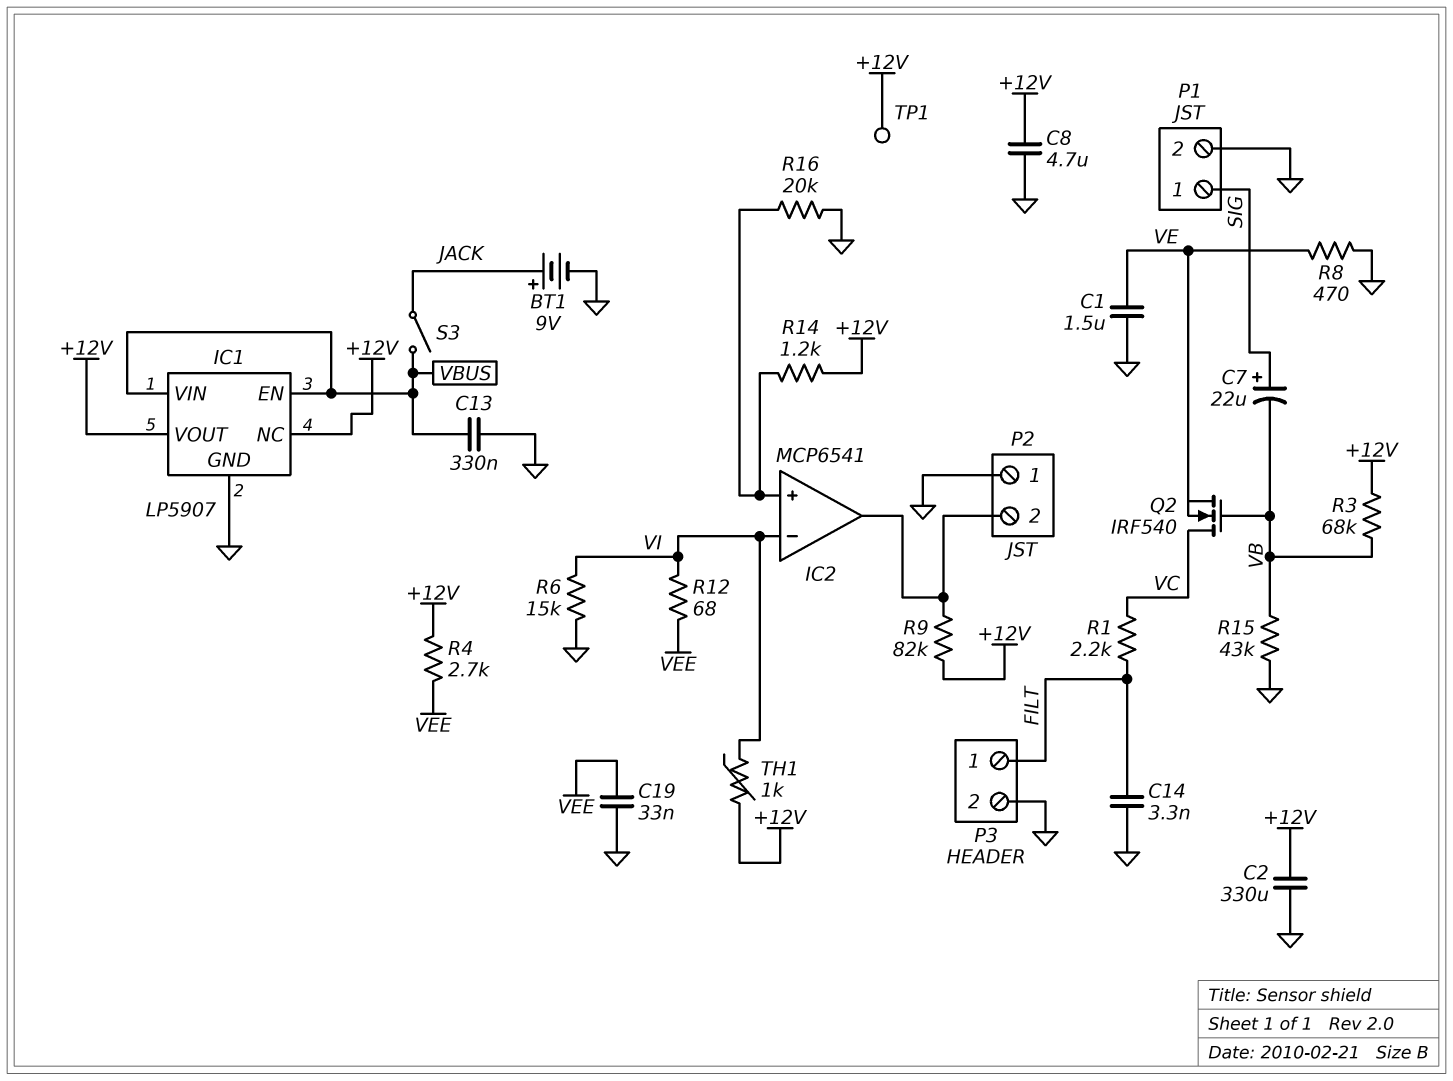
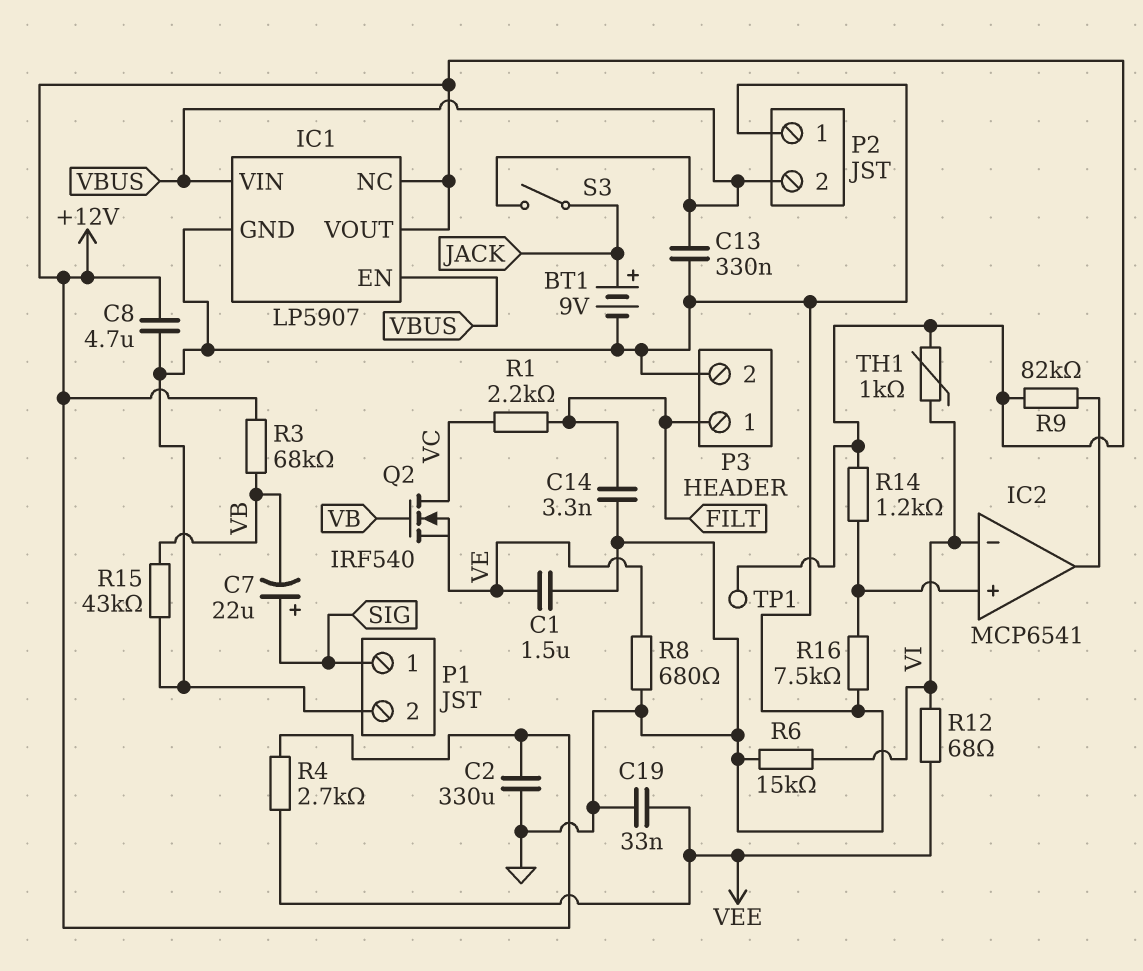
P2 pin 2: IC2/out -> VBUS
R8: 470 (GND, VE) -> 680 (GND, VE)
R16: 20k (GND, IC2/in+) -> 7.5k (GND, IC2/in+)

